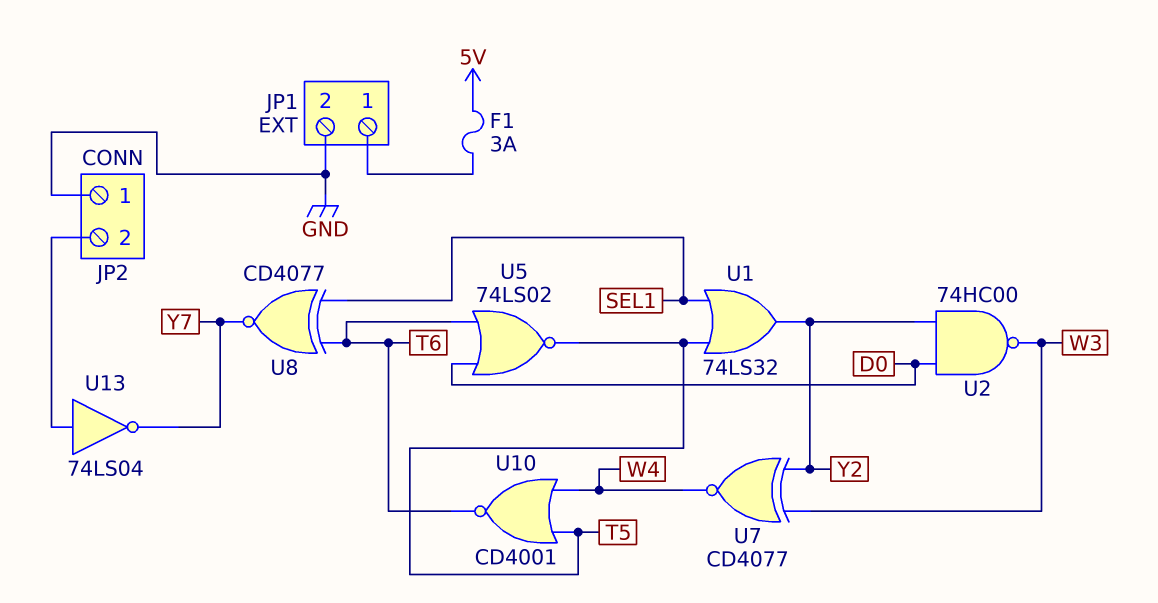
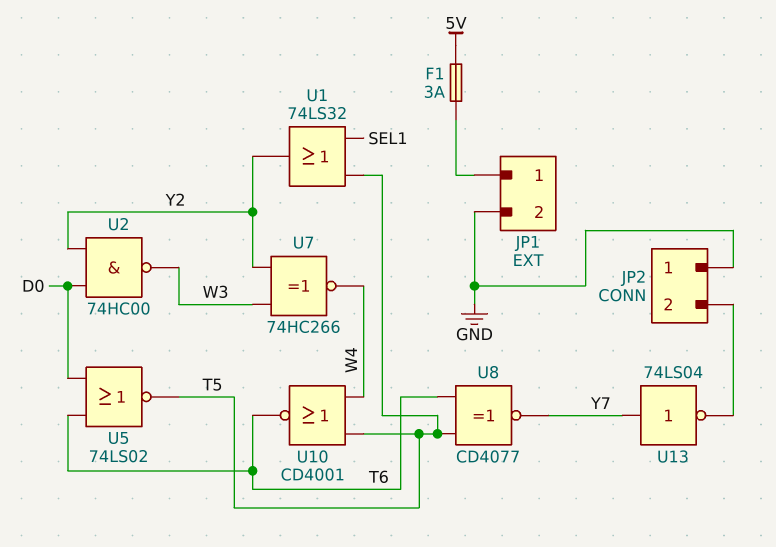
U7: XNOR CD4077 (in W3, in Y2, out W4) -> XNOR 74HC266 (in W3, in Y2, out W4)
U8: XNOR CD4077 (in SEL1, in T6, out Y7) -> XNOR CD4077 (in T5, in T6, out Y7)
U13: NOT 74LS04 (in JP2/2, out Y7) -> NOT 74LS04 (in Y7, out JP2/2)

